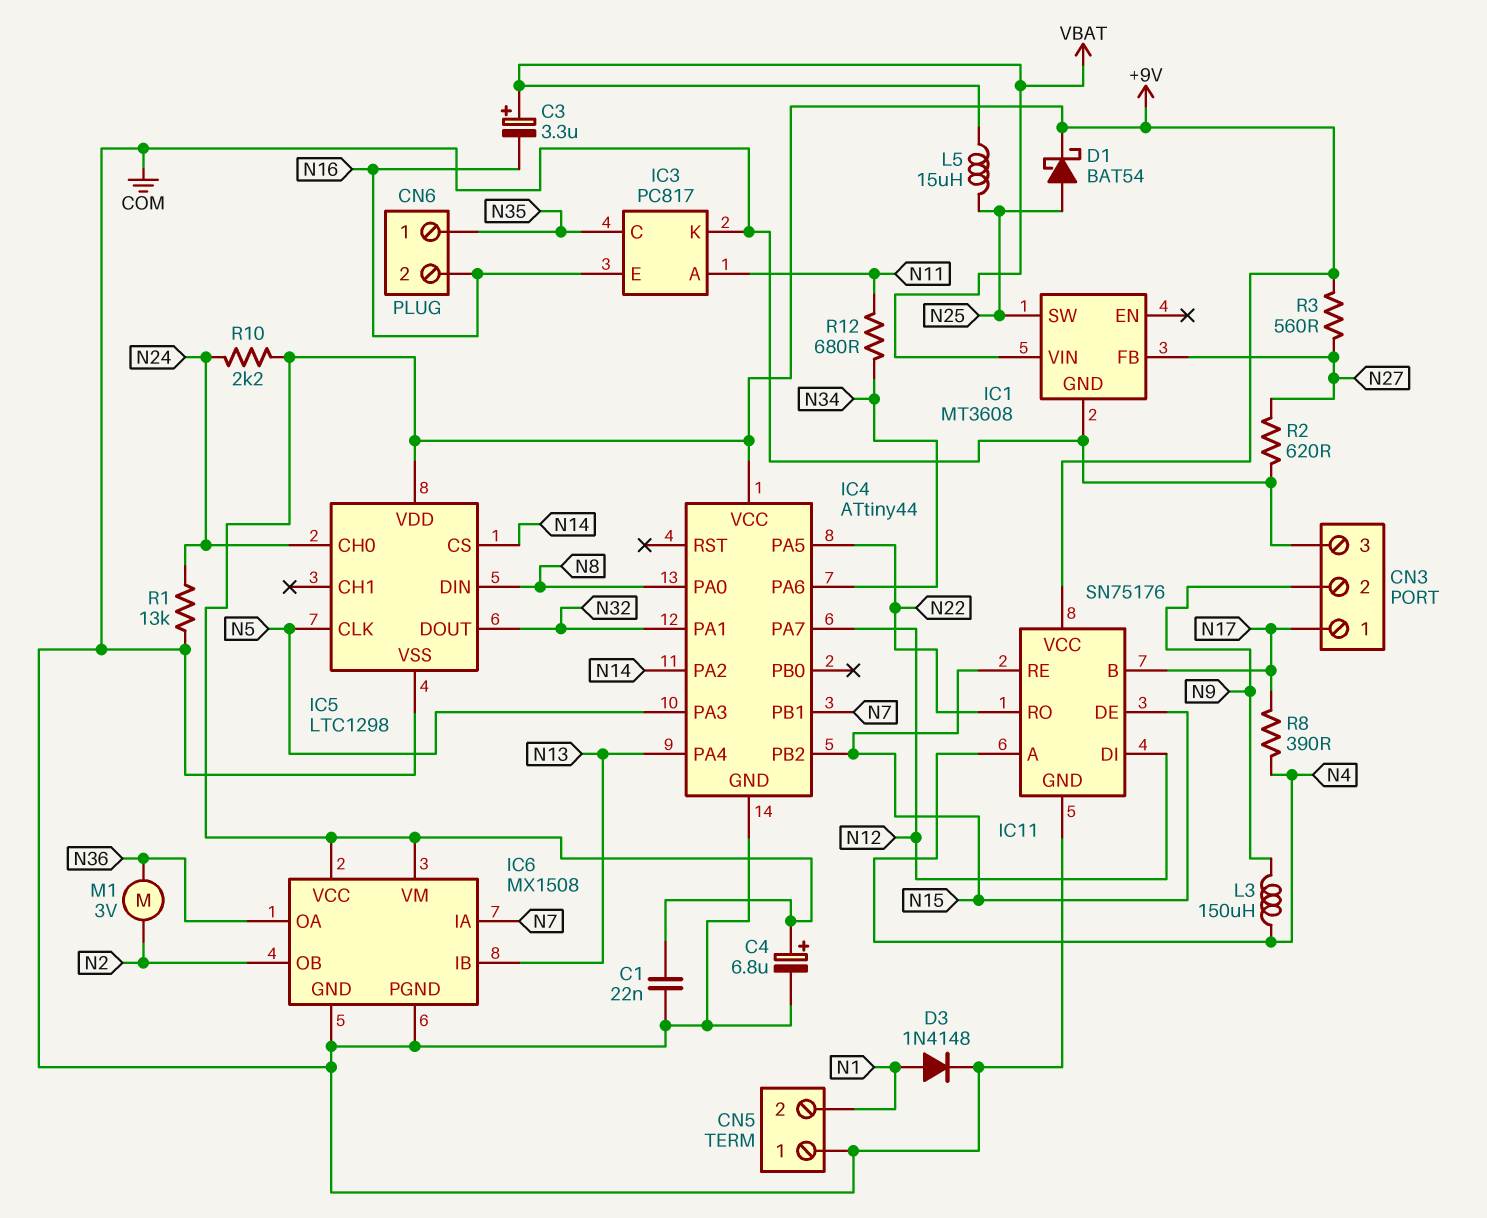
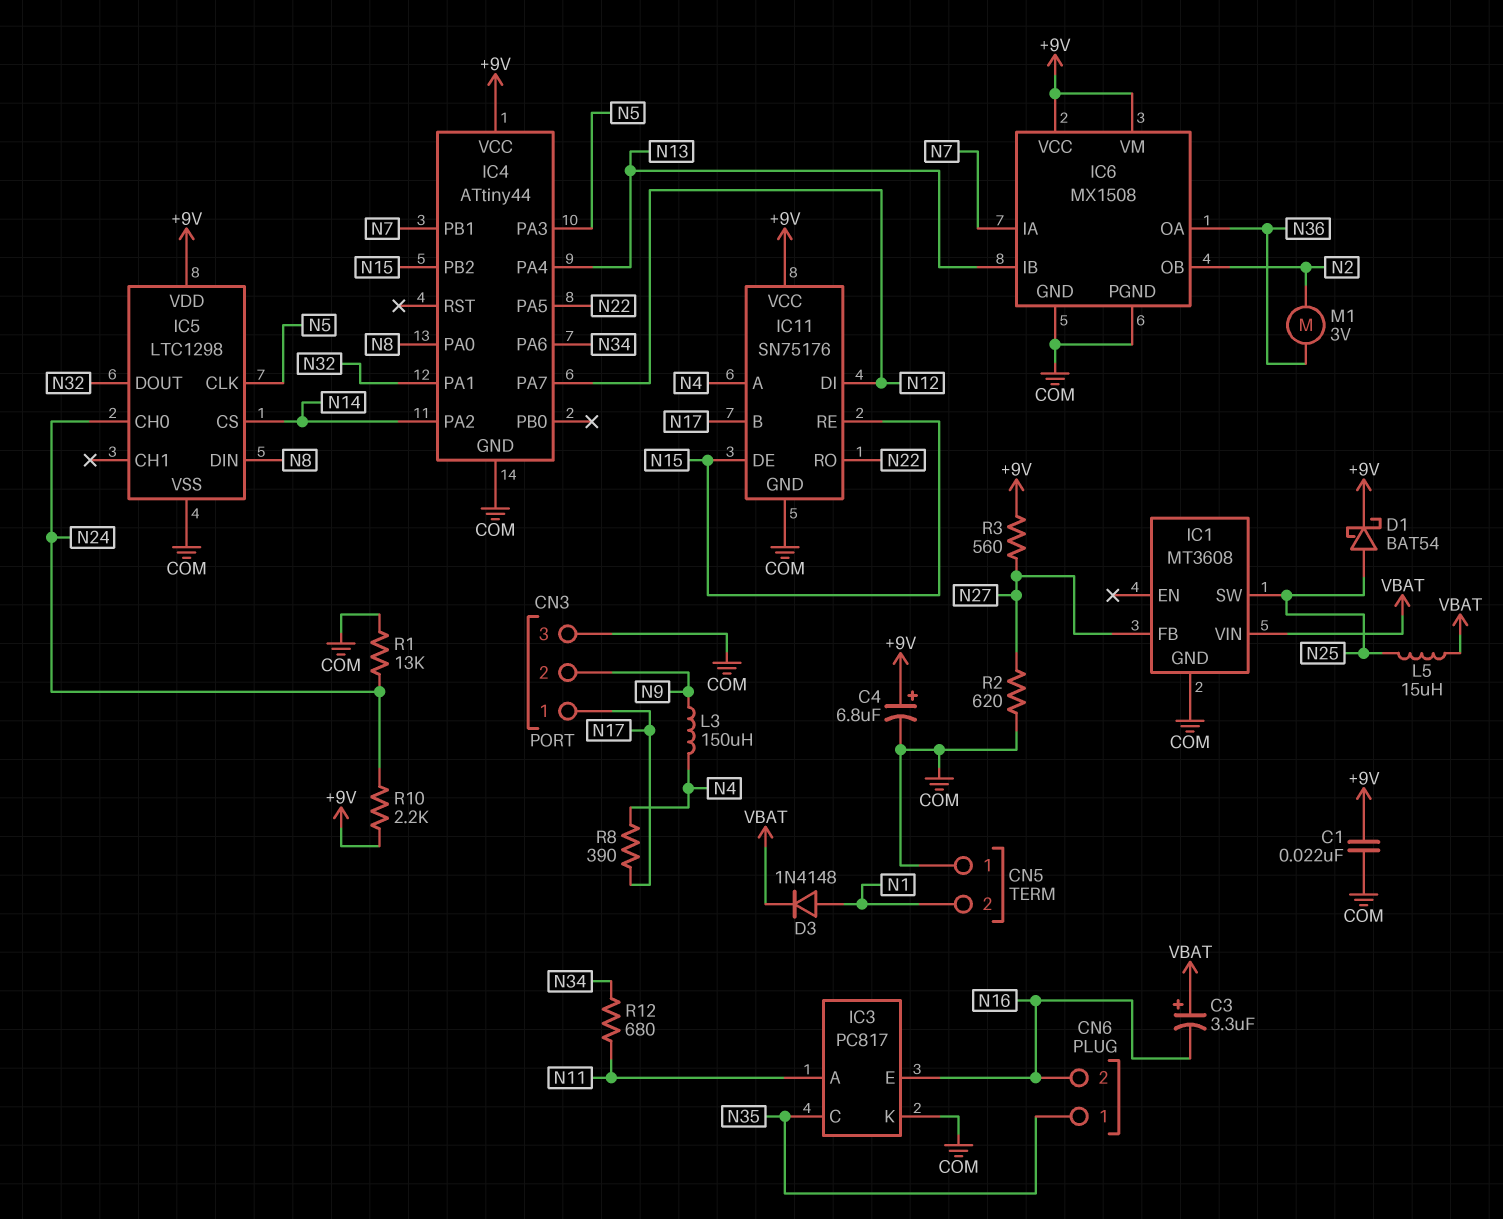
D3: diode 1N4148 (A N1, K COM) -> diode 1N4148 (A N1, K VBAT)

